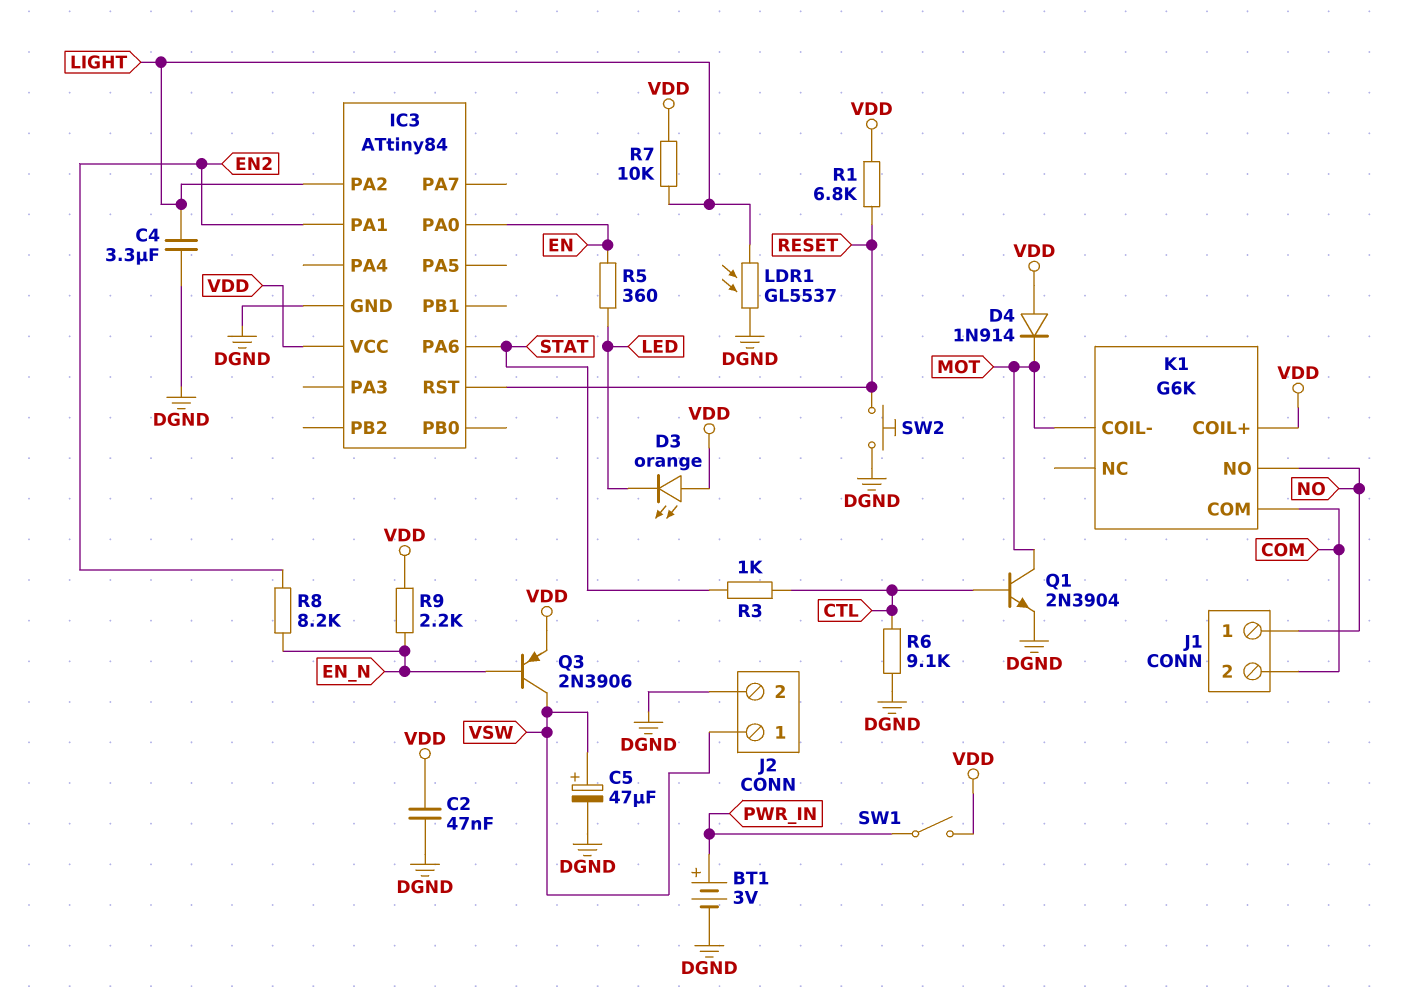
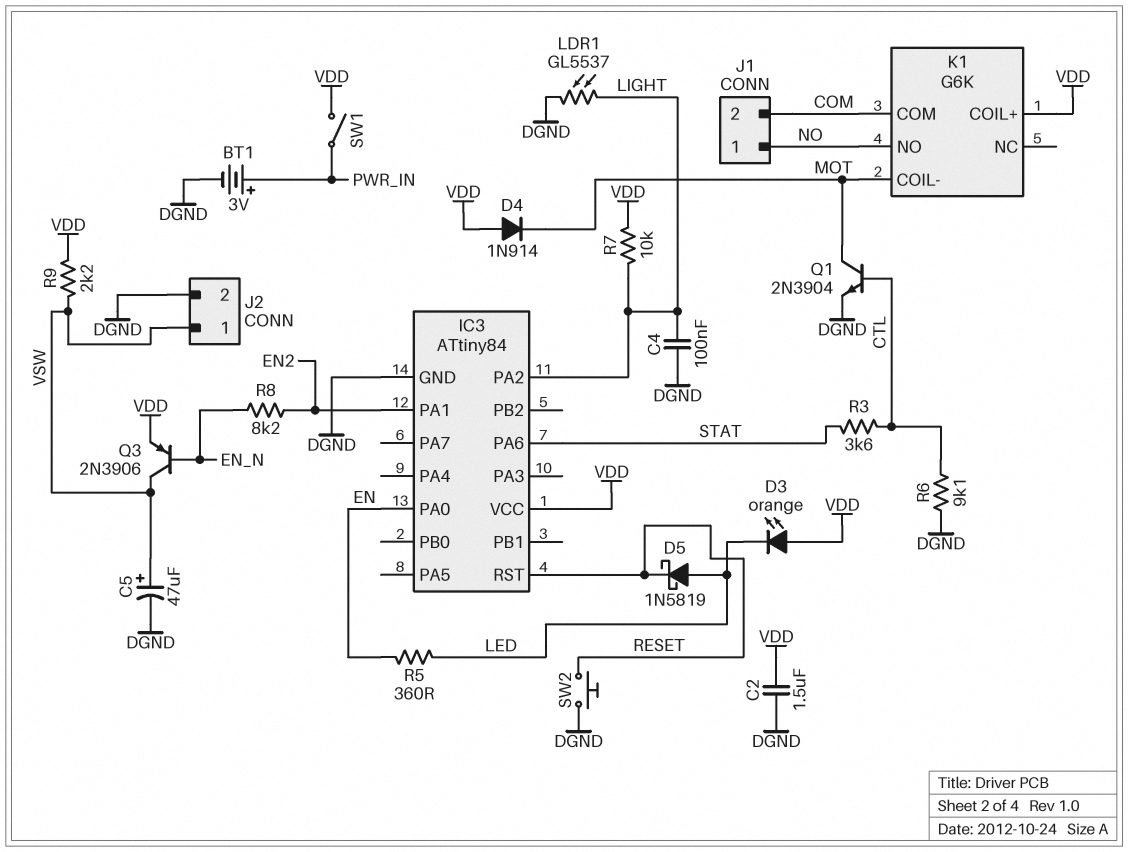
C2: 47nF (DGND, VDD) -> 1.5uF (DGND, VDD)
C4: 3.3uF (DGND, LIGHT) -> 100nF (DGND, LIGHT)
D5: none -> schottky 1N5819 (A LED, K RESET)
R1: 6.8k (RESET, VDD) -> none
R3: 1k (CTL, STAT) -> 3.6k (CTL, STAT)
R9: 2.2k (EN_N, VDD) -> 2.2k (VDD, VSW)

